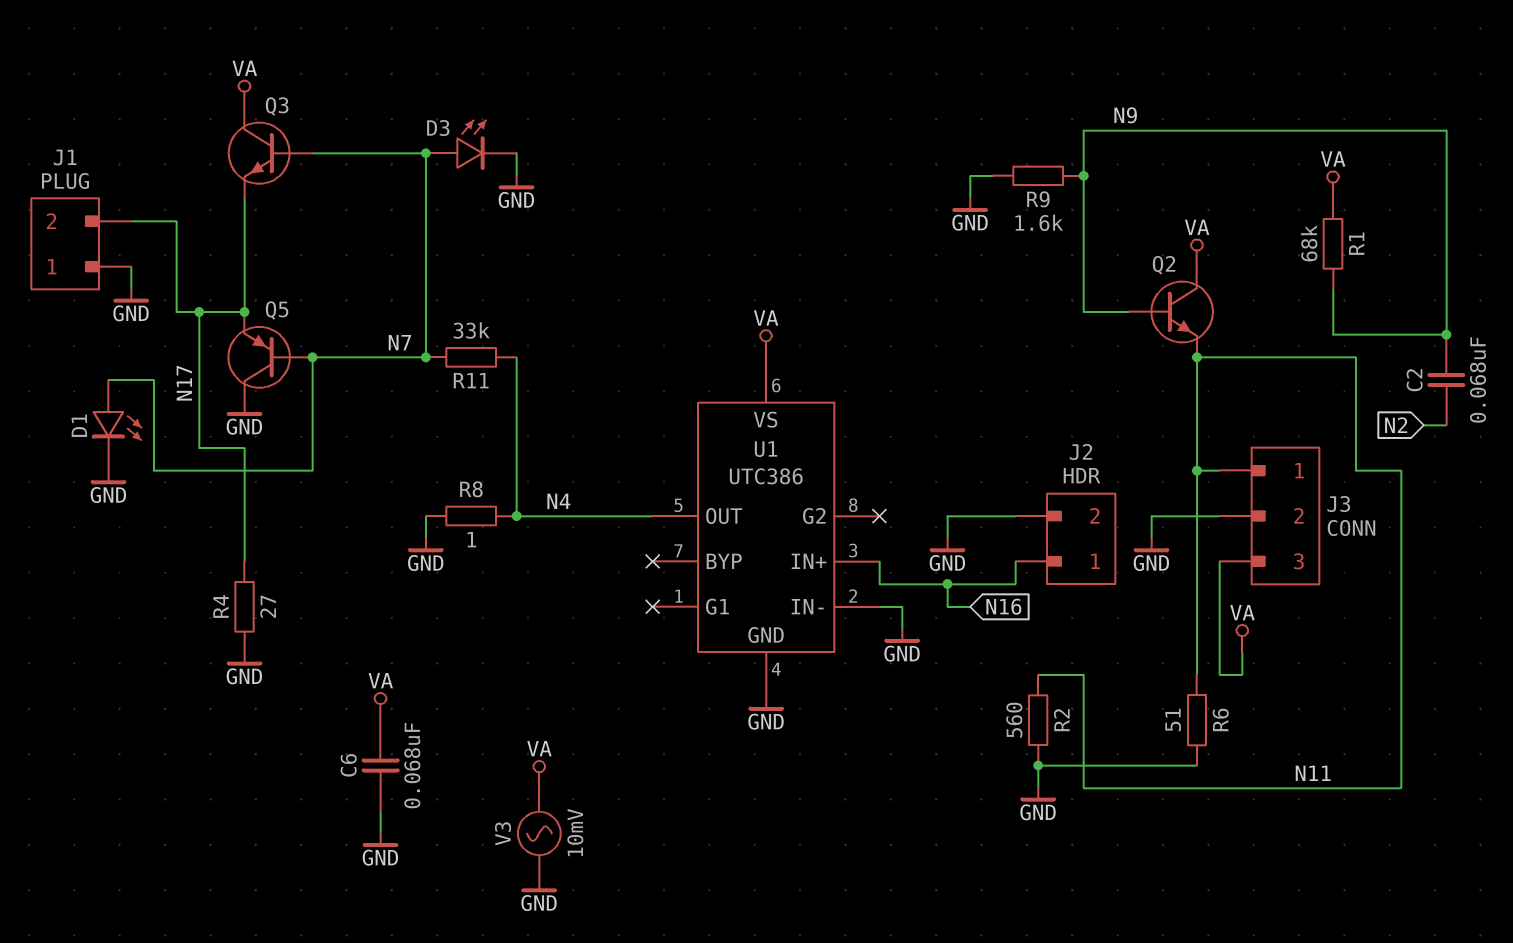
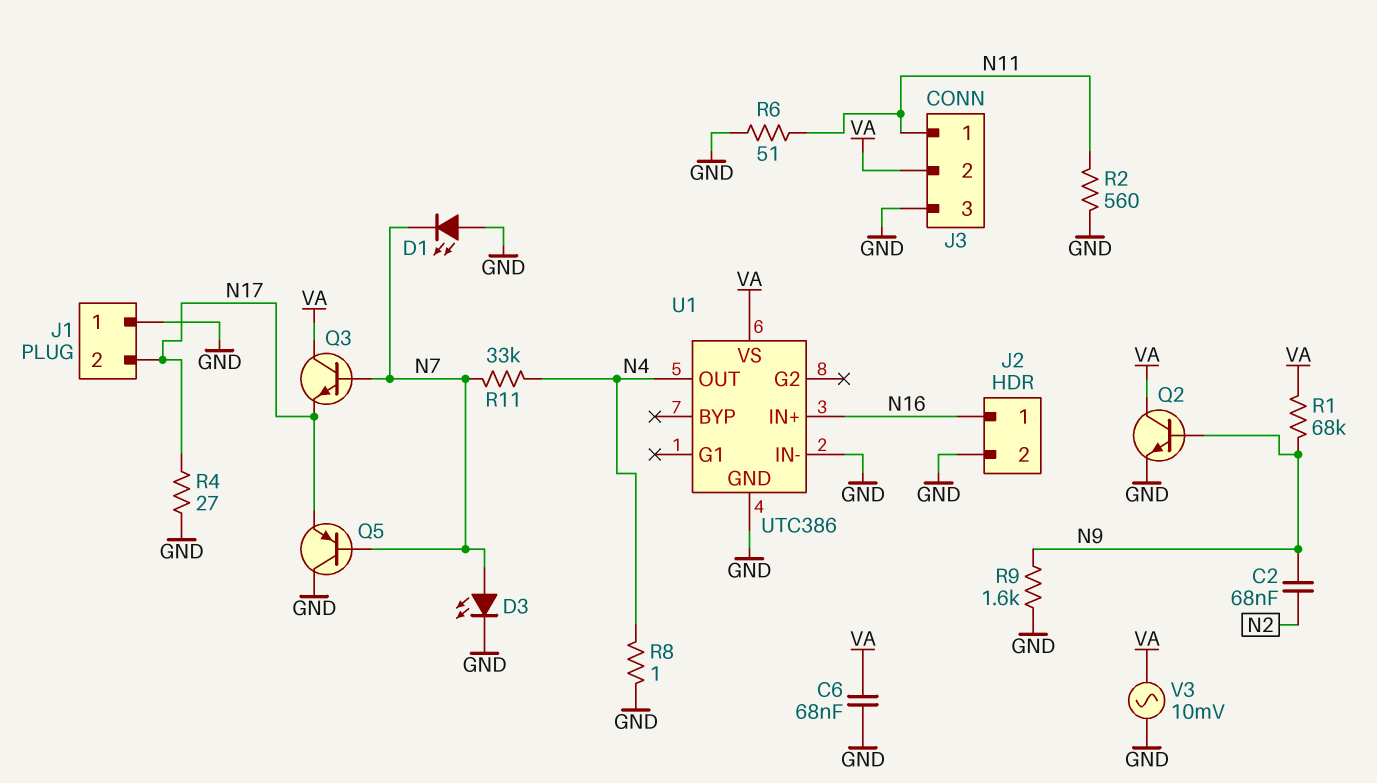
D1: LED (A N7, K GND) -> LED (A GND, K N7)
J3 pin 2: GND -> VA
J3 pin 3: VA -> GND
Q2: NPN (B N9, C VA, E N11) -> NPN (B N9, C VA, E GND)

